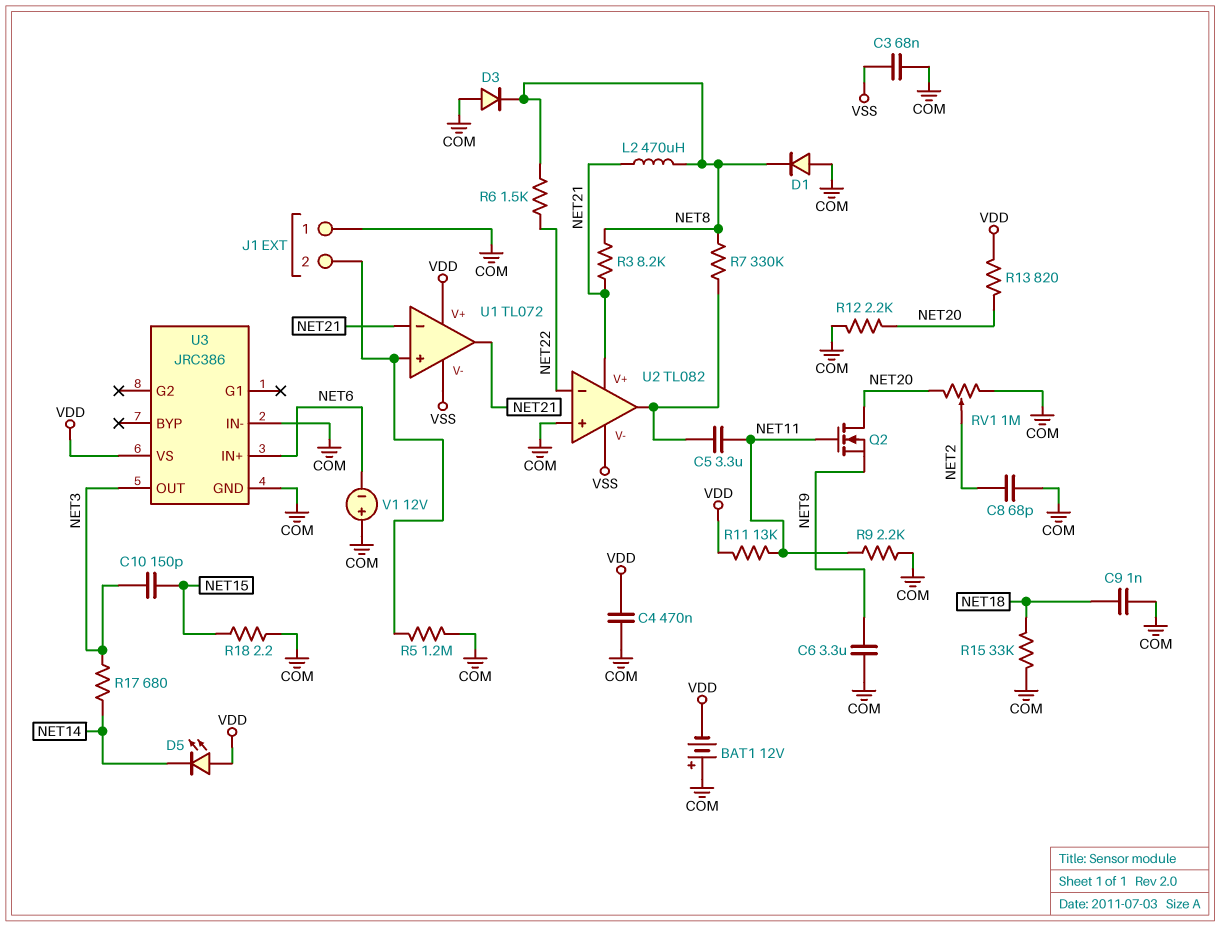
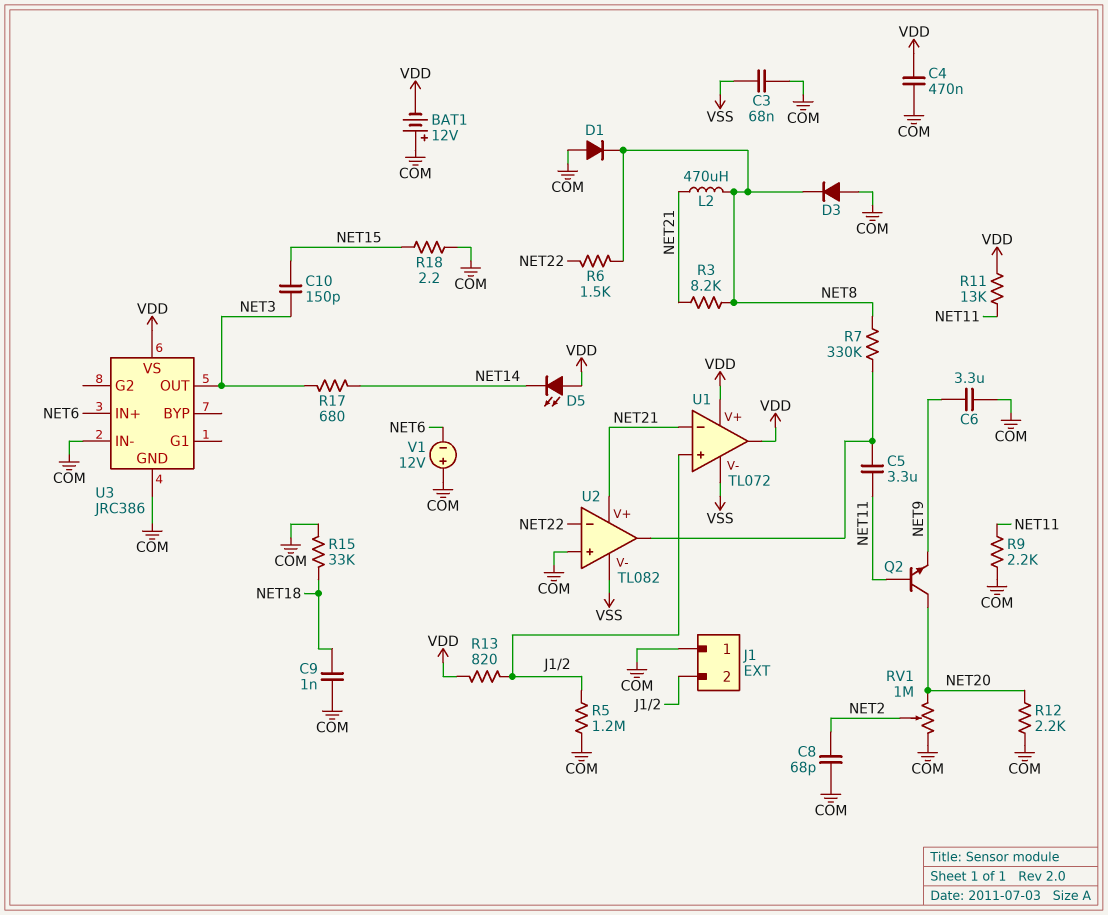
Q2: NMOS (G NET11, D NET20, S NET9) -> NPN (B NET11, C NET20, E NET9)
R13: 820 (NET20, VDD) -> 820 (J1/2, VDD)
U1 pin out: NET21 -> VDD

